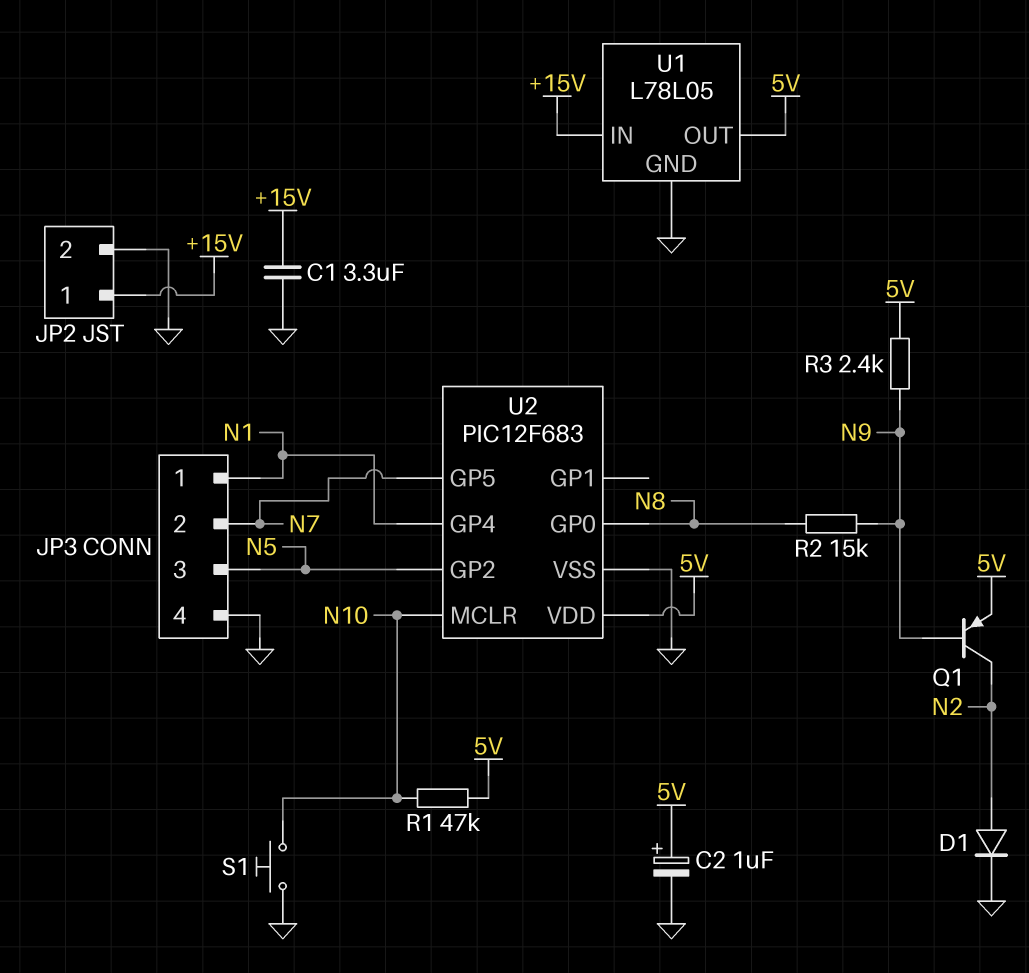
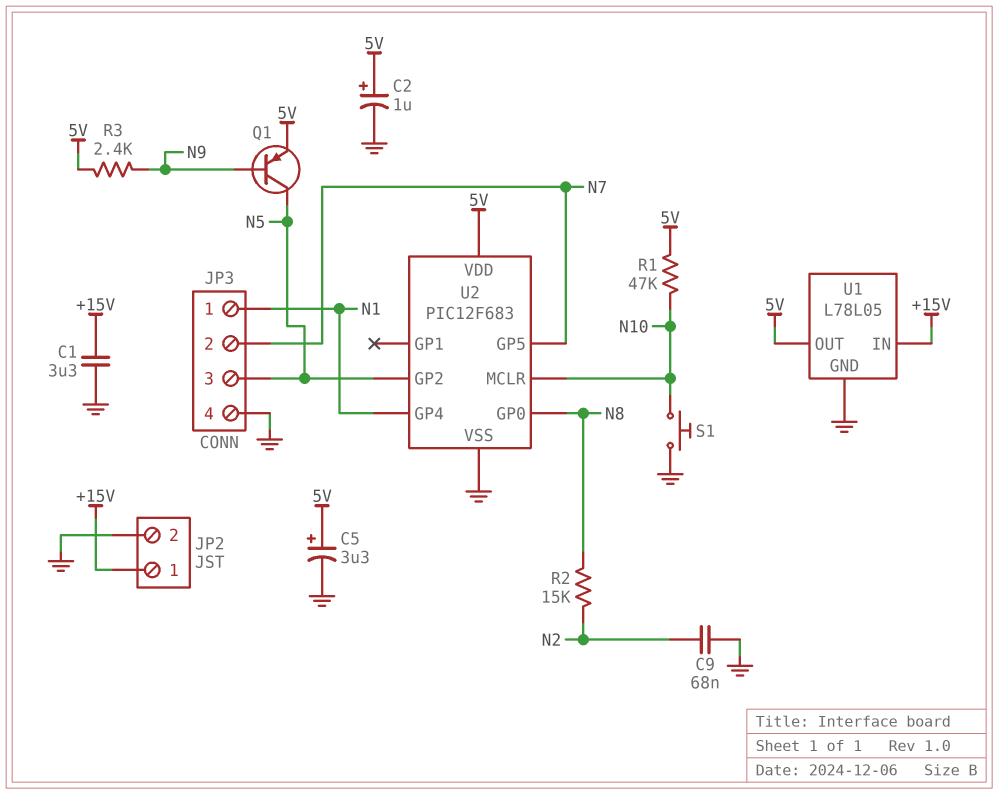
C5: none -> 3.3uF (plus 5V, minus GND)
C9: none -> 68nF (GND, N2)
D1: diode (A N2, K GND) -> none
Q1: PNP (B N9, C N2, E 5V) -> PNP (B N9, C N5, E 5V)
R2: 15k (N8, N9) -> 15k (N2, N8)

